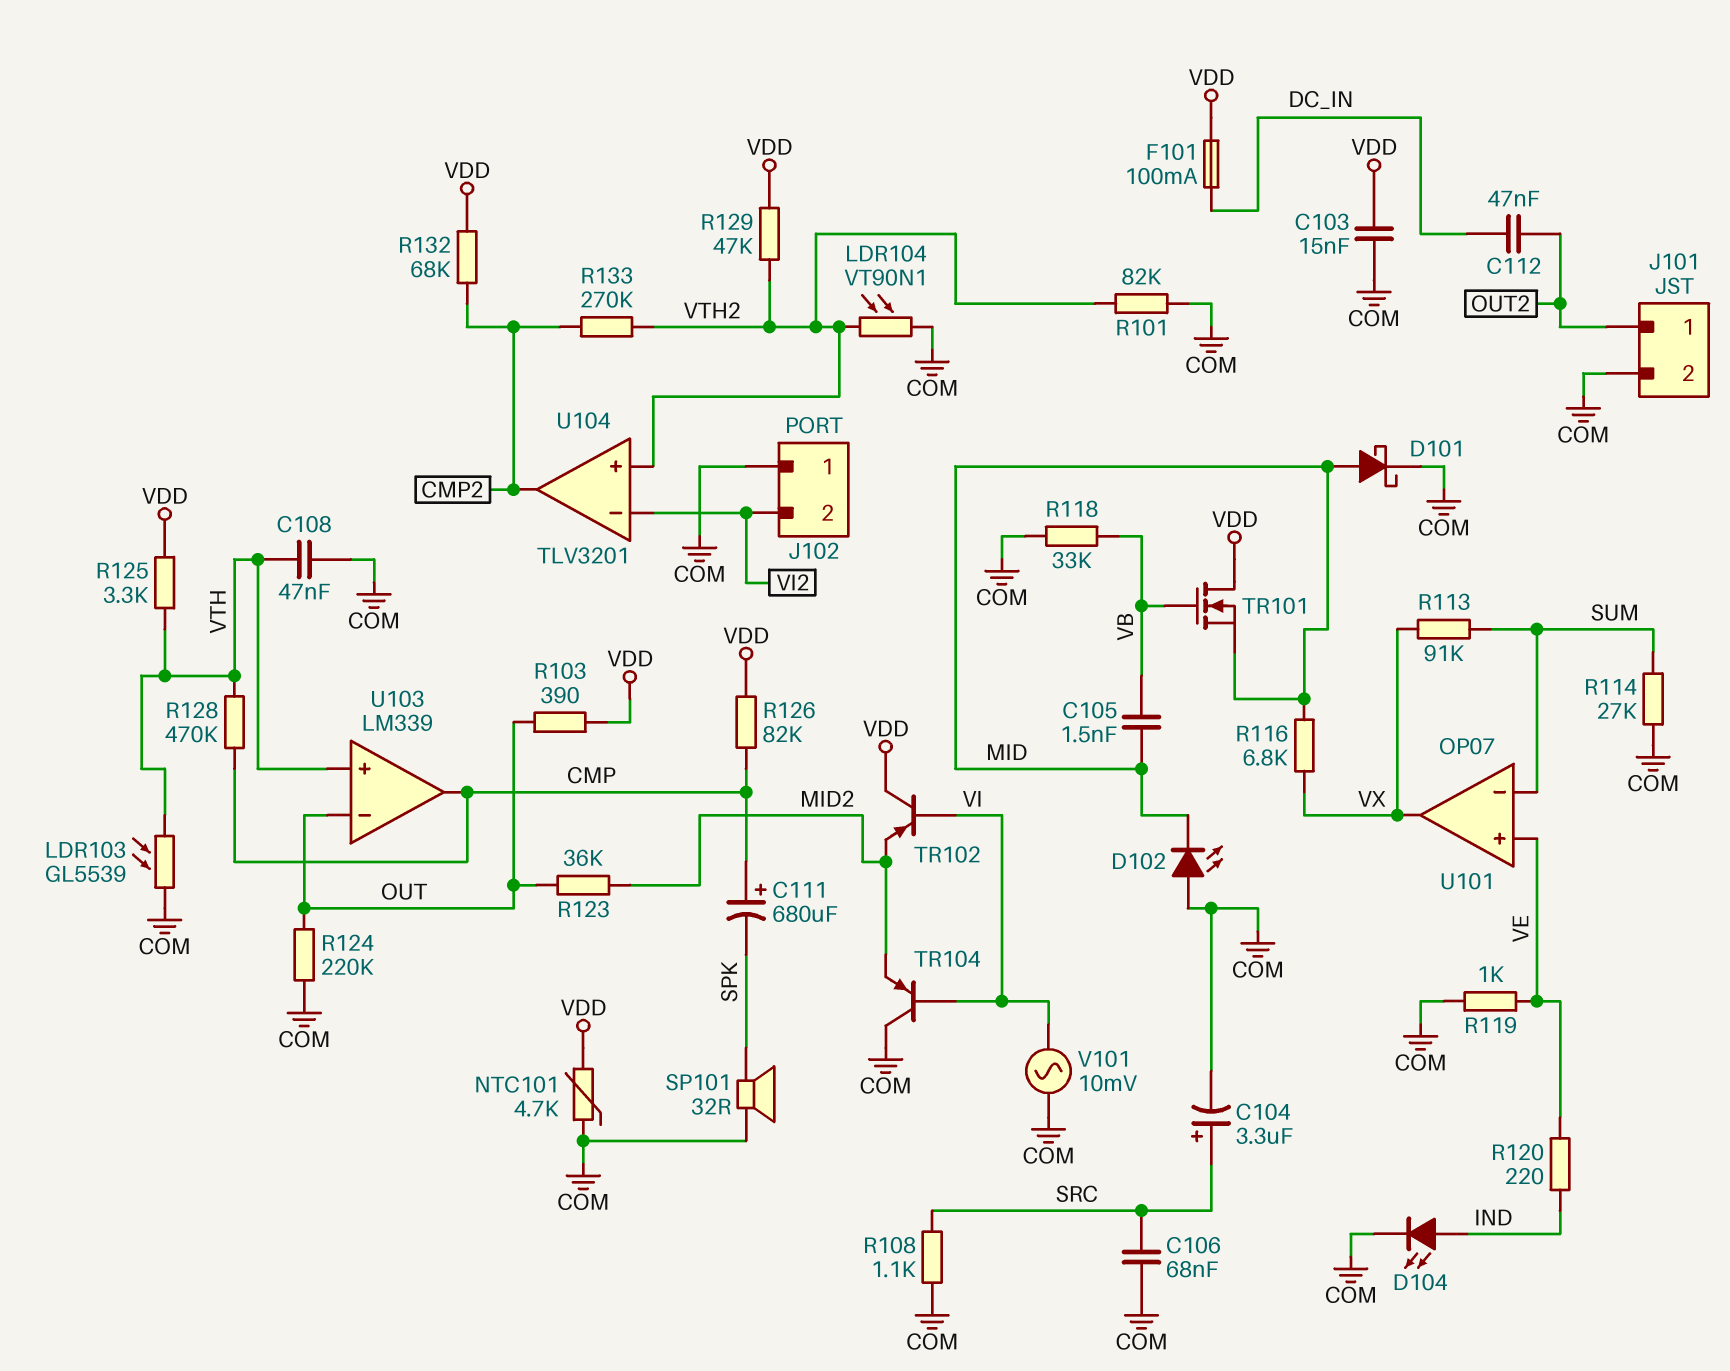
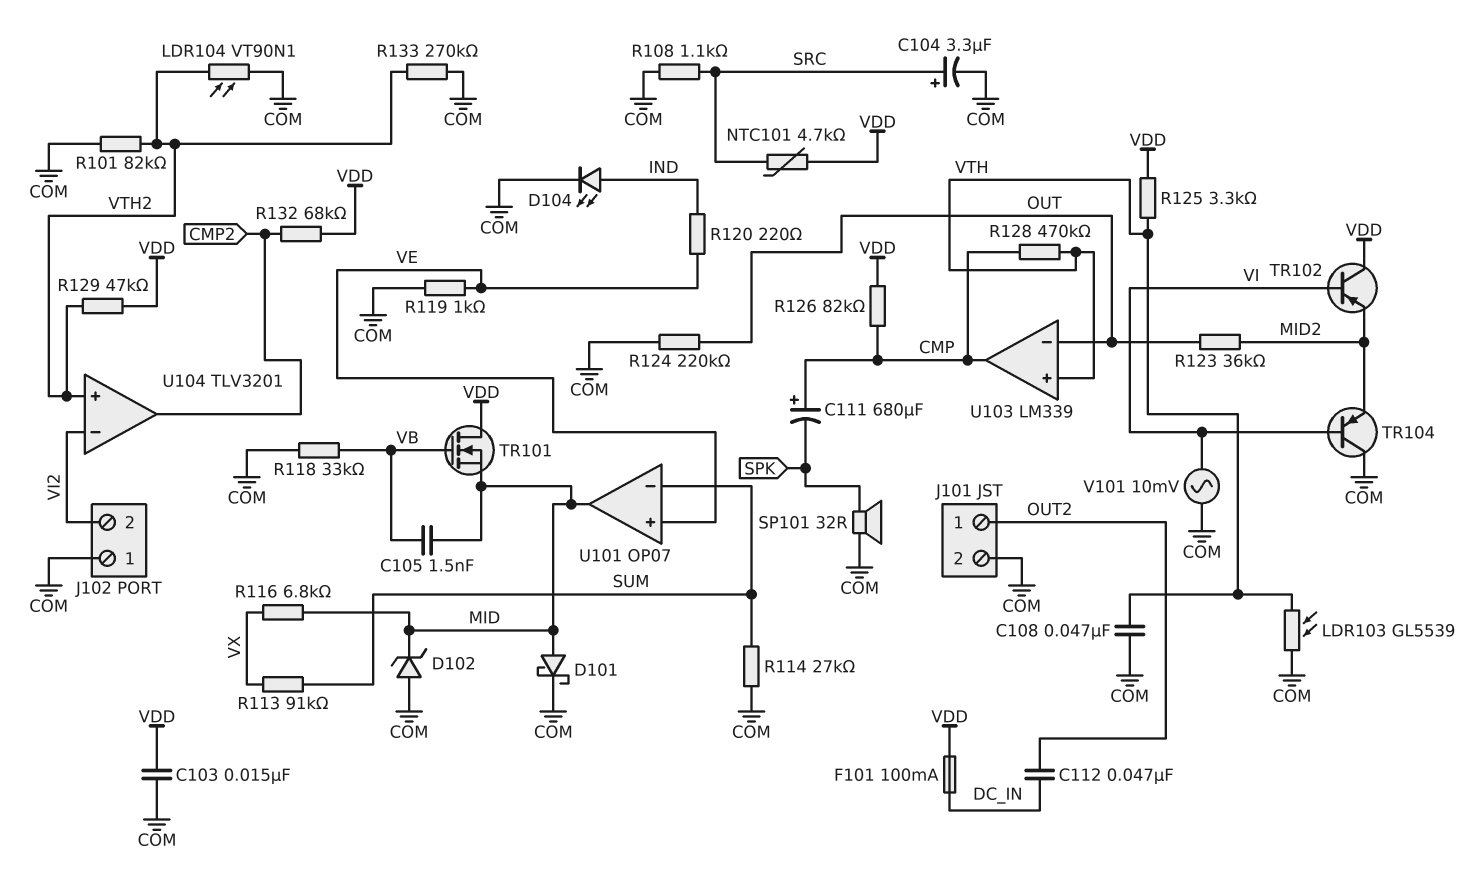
C106: 68nF (COM, SRC) -> none
D102: LED (A COM, K MID) -> zener (A COM, K MID)
NTC101: 4.7k (COM, VDD) -> 4.7k (SRC, VDD)
R103: 390 (OUT, VDD) -> none
R133: 270k (CMP2, VTH2) -> 270k (COM, VTH2)
U101 pin out: VX -> MID

